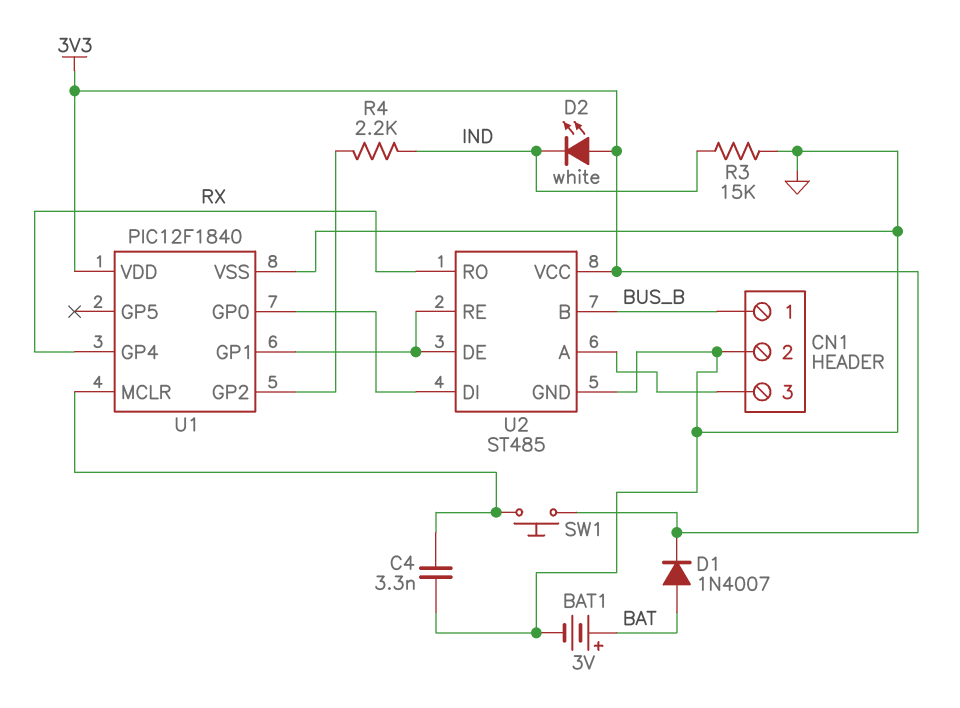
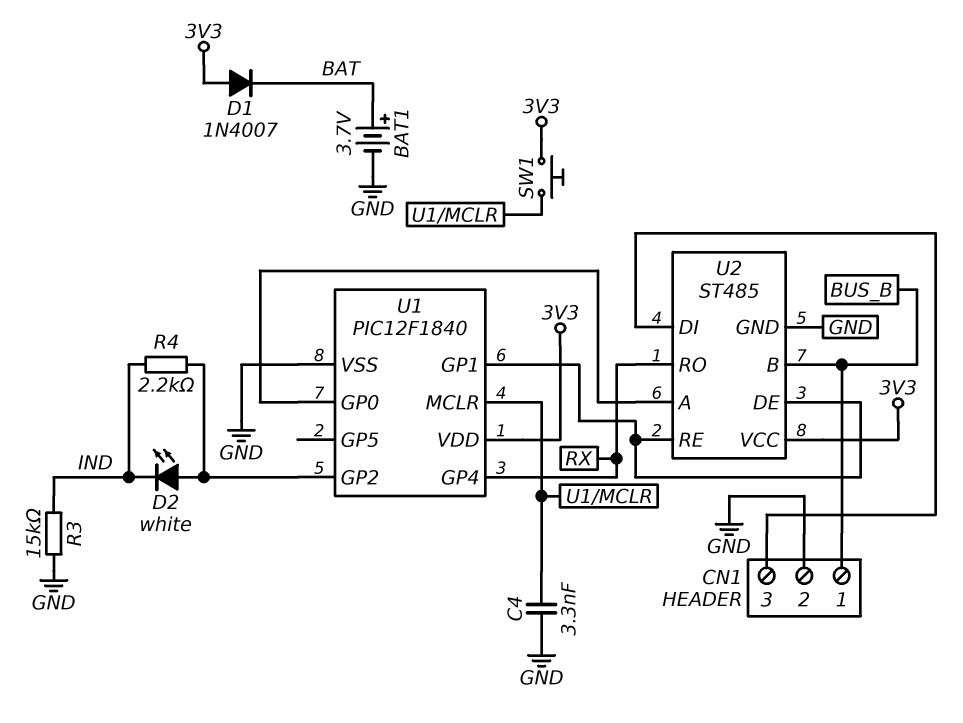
BAT1: 3V (plus BAT, minus GND) -> 3.7V (plus BAT, minus GND)
D1: diode 1N4007 (A BAT, K 3V3) -> diode 1N4007 (A 3V3, K BAT)
D2: LED white (A 3V3, K IND) -> LED white (A U1/GP2, K IND)
U2 pin A: CN1/3 -> U1/GP0
U2 pin DI: U1/GP0 -> CN1/3

